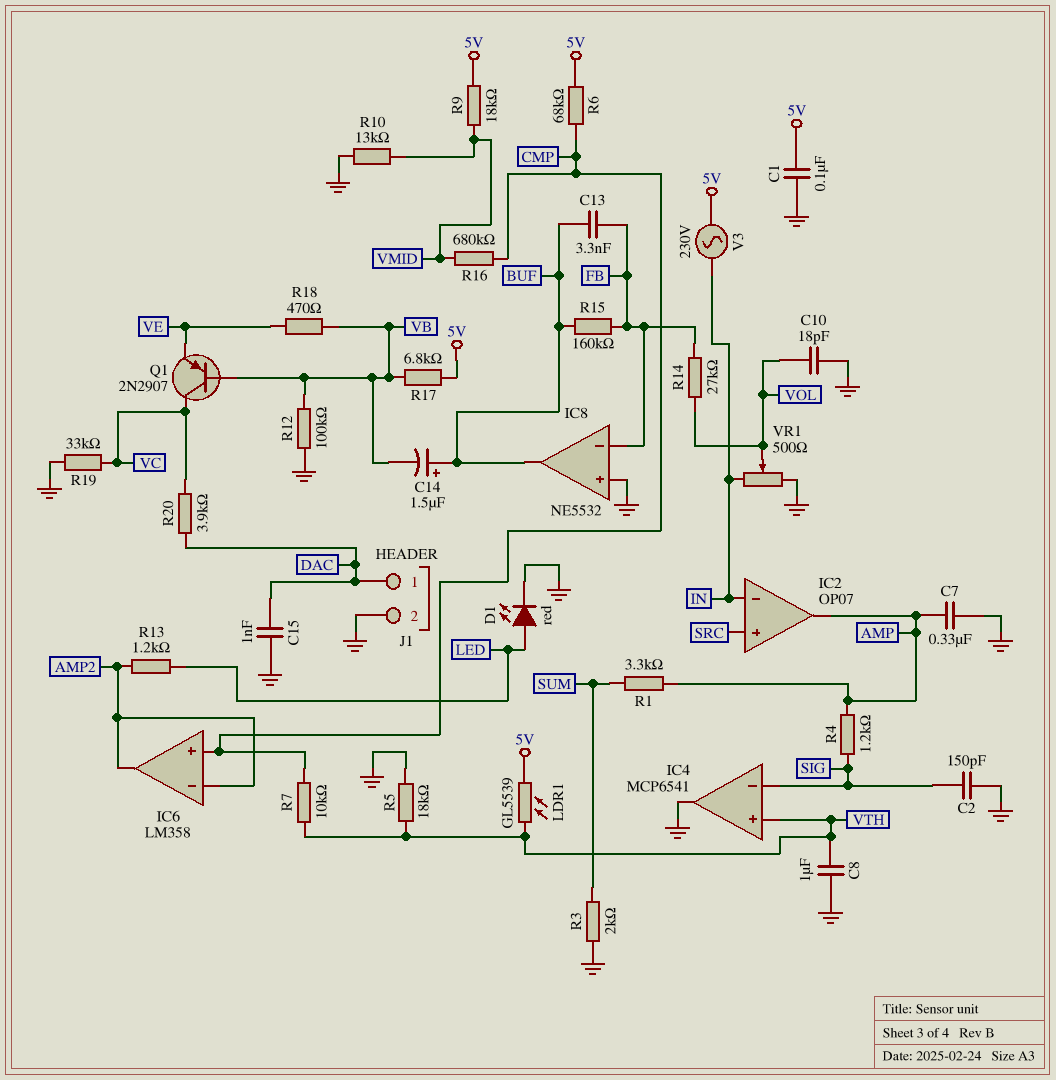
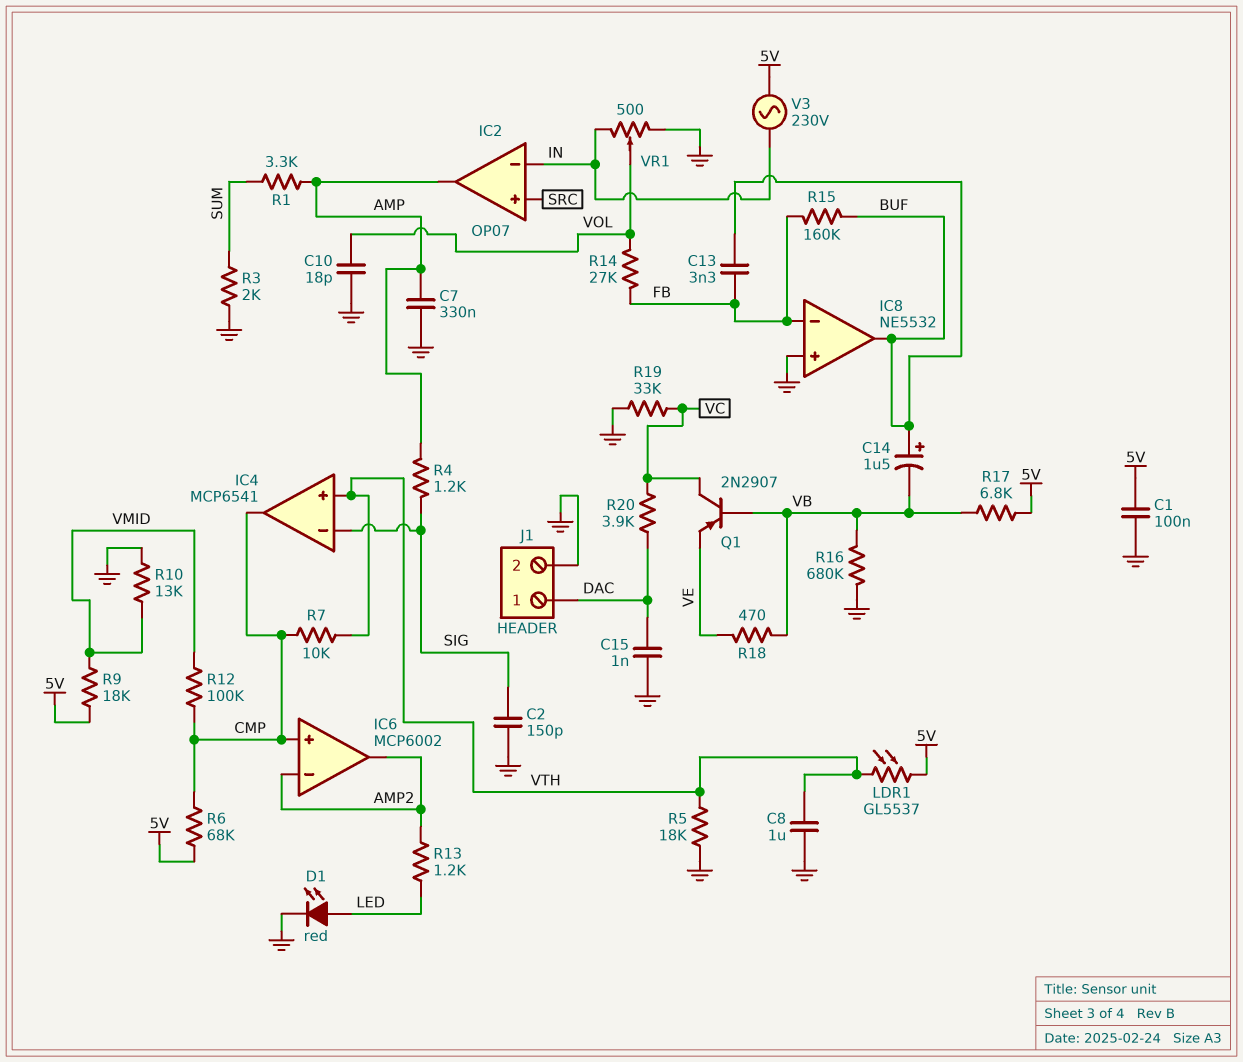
IC4 pin out: GND -> CMP
IC6: LM358 -> MCP6002
LDR1: GL5539 (5V, VTH) -> GL5537 (5V, VTH)
R12: 100k (GND, VB) -> 100k (CMP, VMID)
R16: 680k (CMP, VMID) -> 680k (GND, VB)

